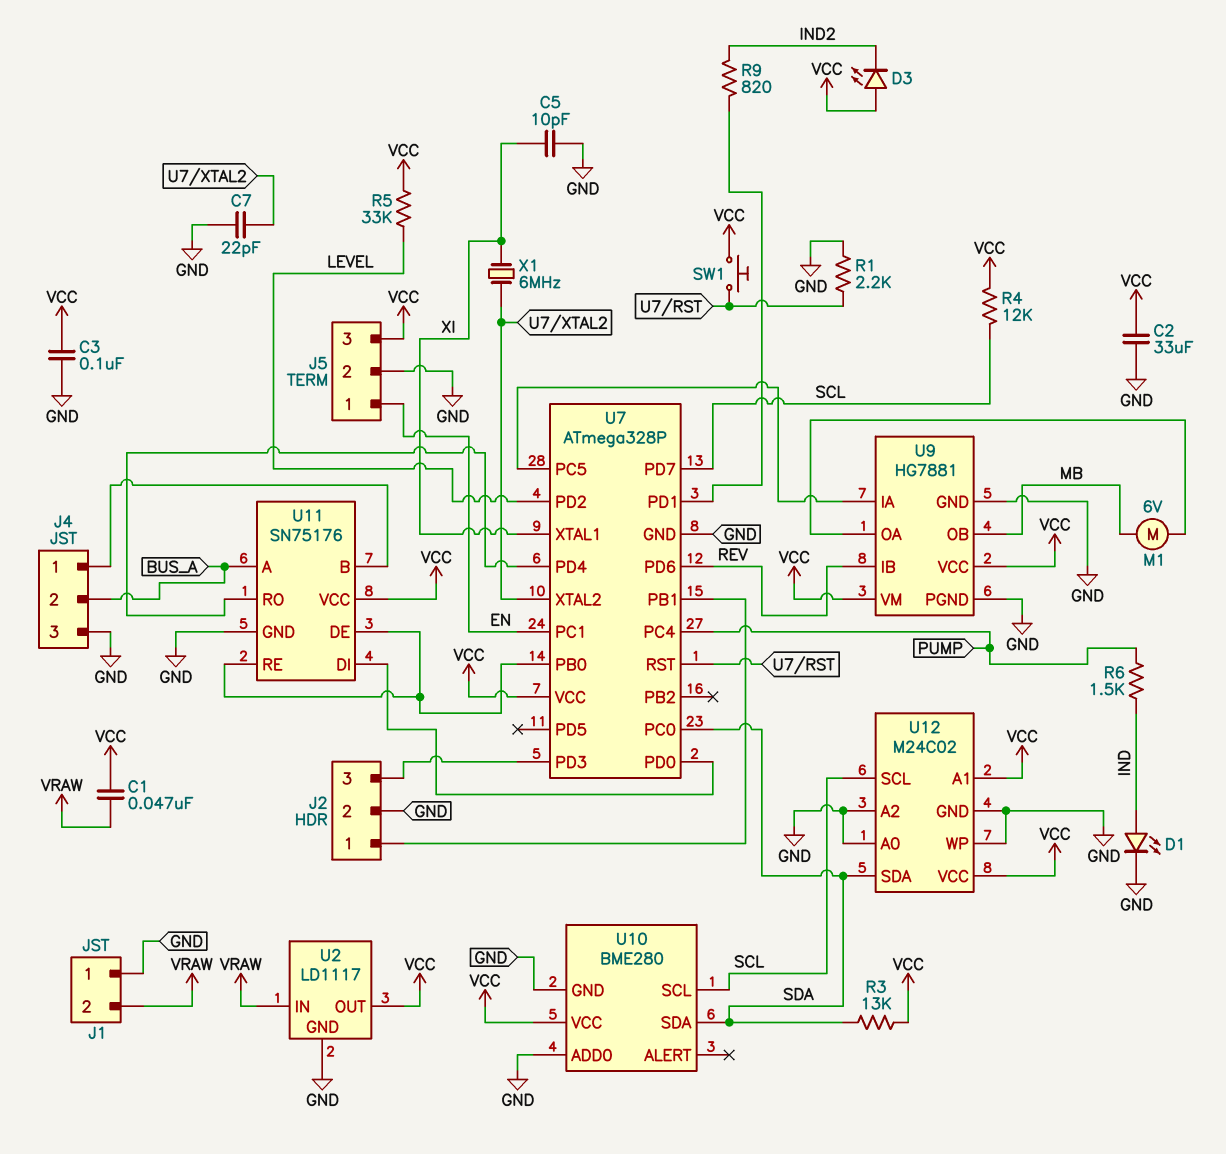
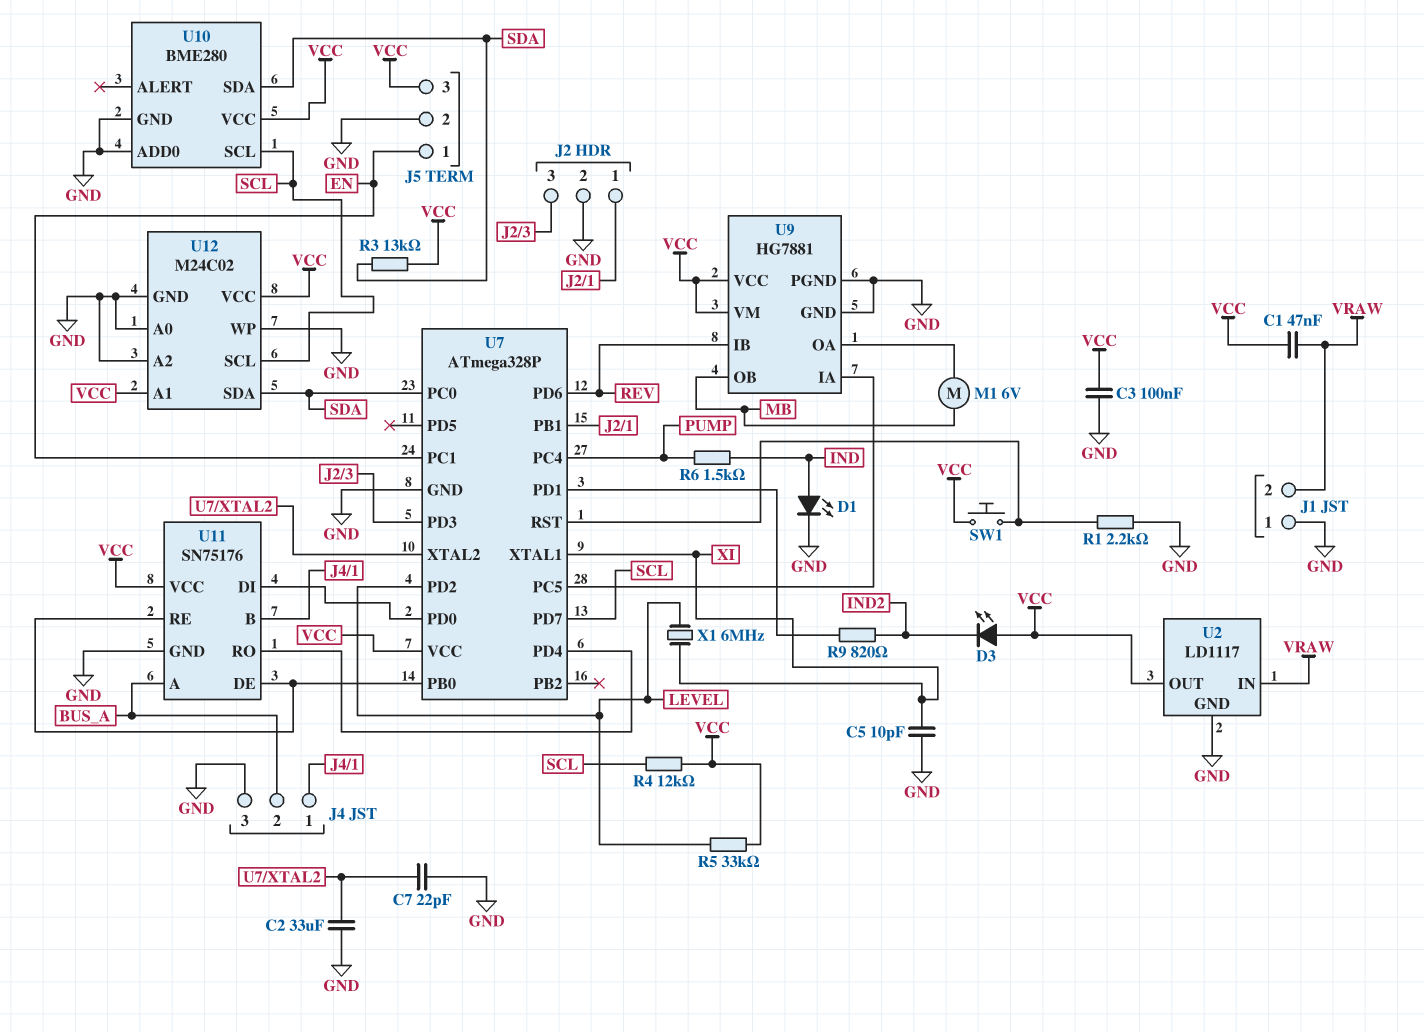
C2: 33uF (GND, VCC) -> 33uF (GND, U7/XTAL2)
X1: 6MHz (U7/XTAL2, XI) -> 6MHz (LEVEL, XI)

